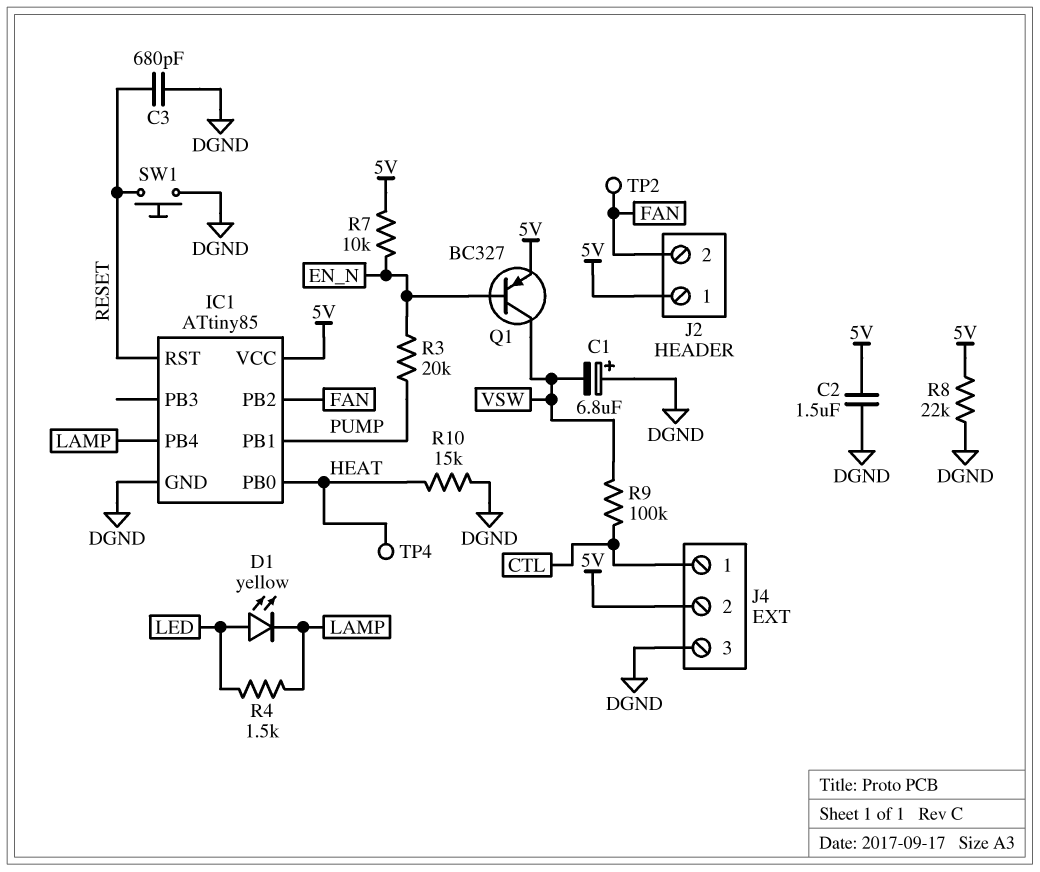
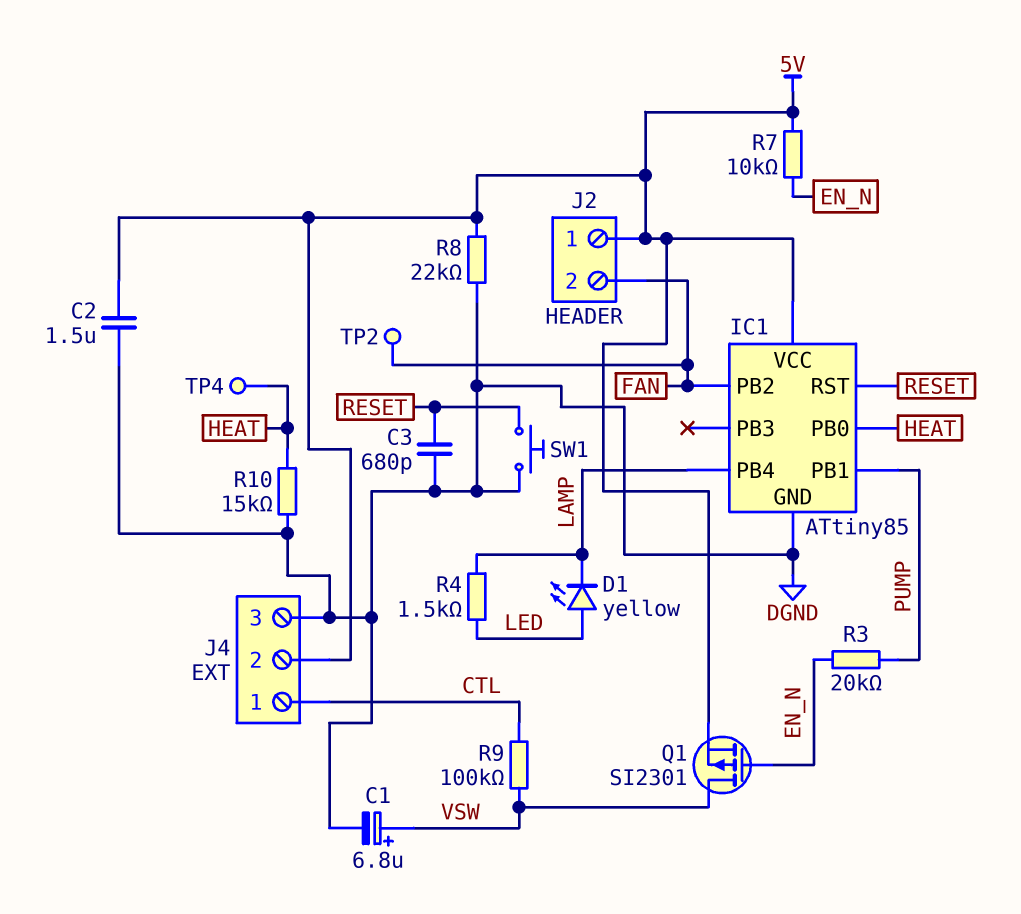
C1: 6.8uF (plus DGND, minus VSW) -> 6.8uF (plus VSW, minus DGND)
Q1: PNP BC327 (B EN_N, C VSW, E 5V) -> PMOS SI2301 (G EN_N, D VSW, S 5V)

